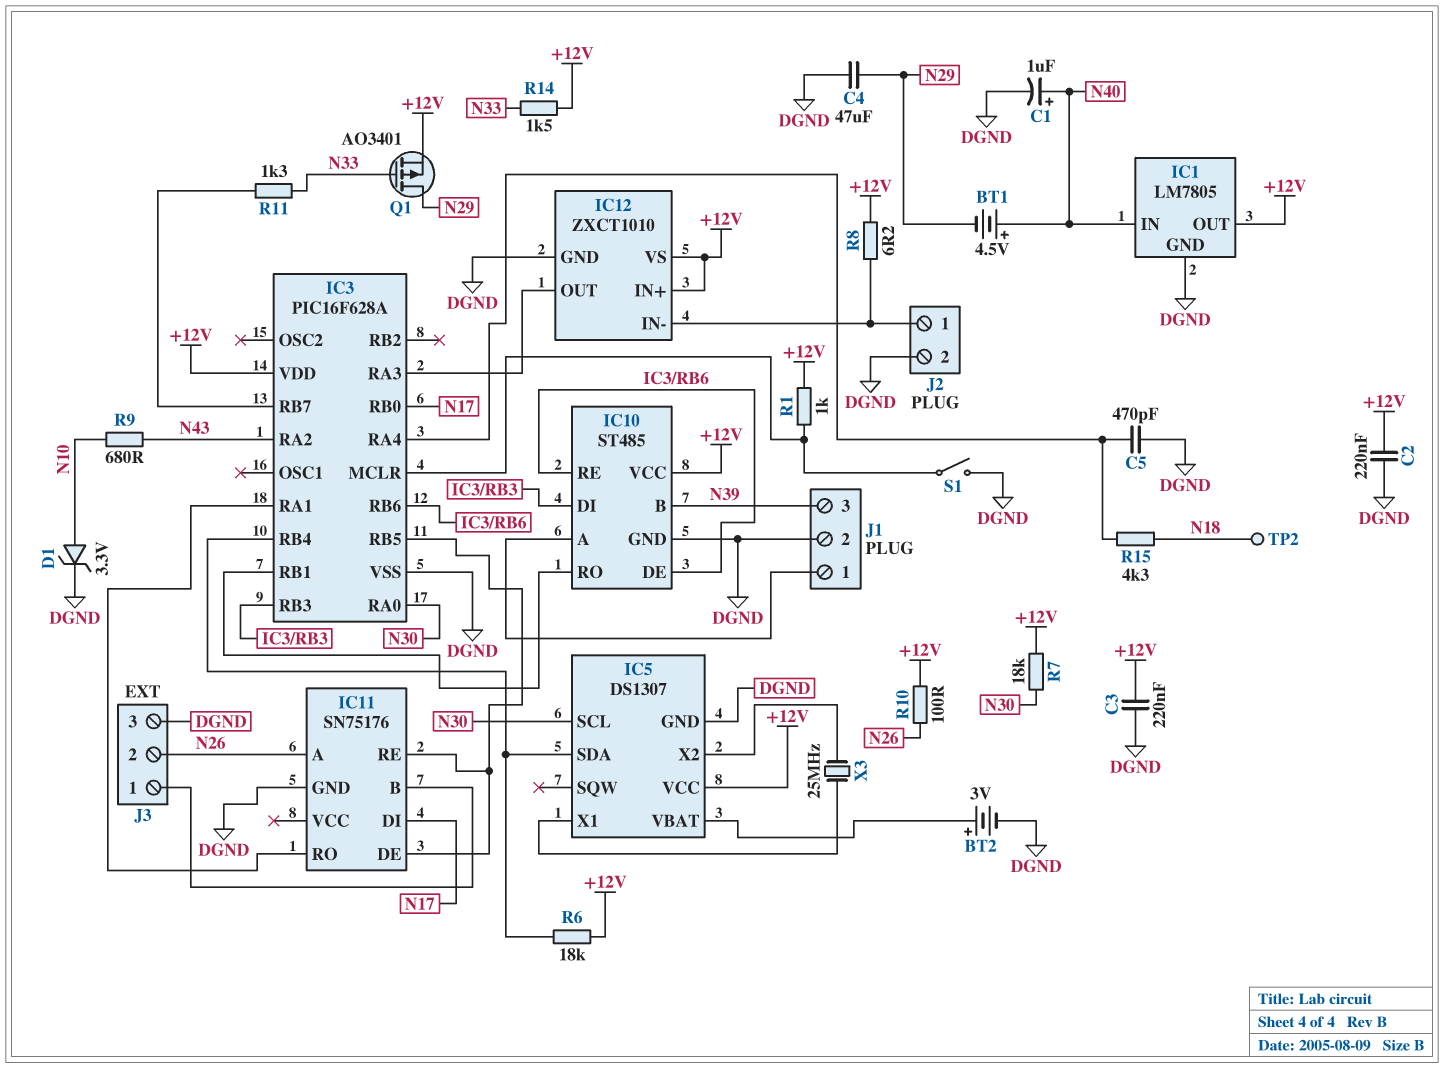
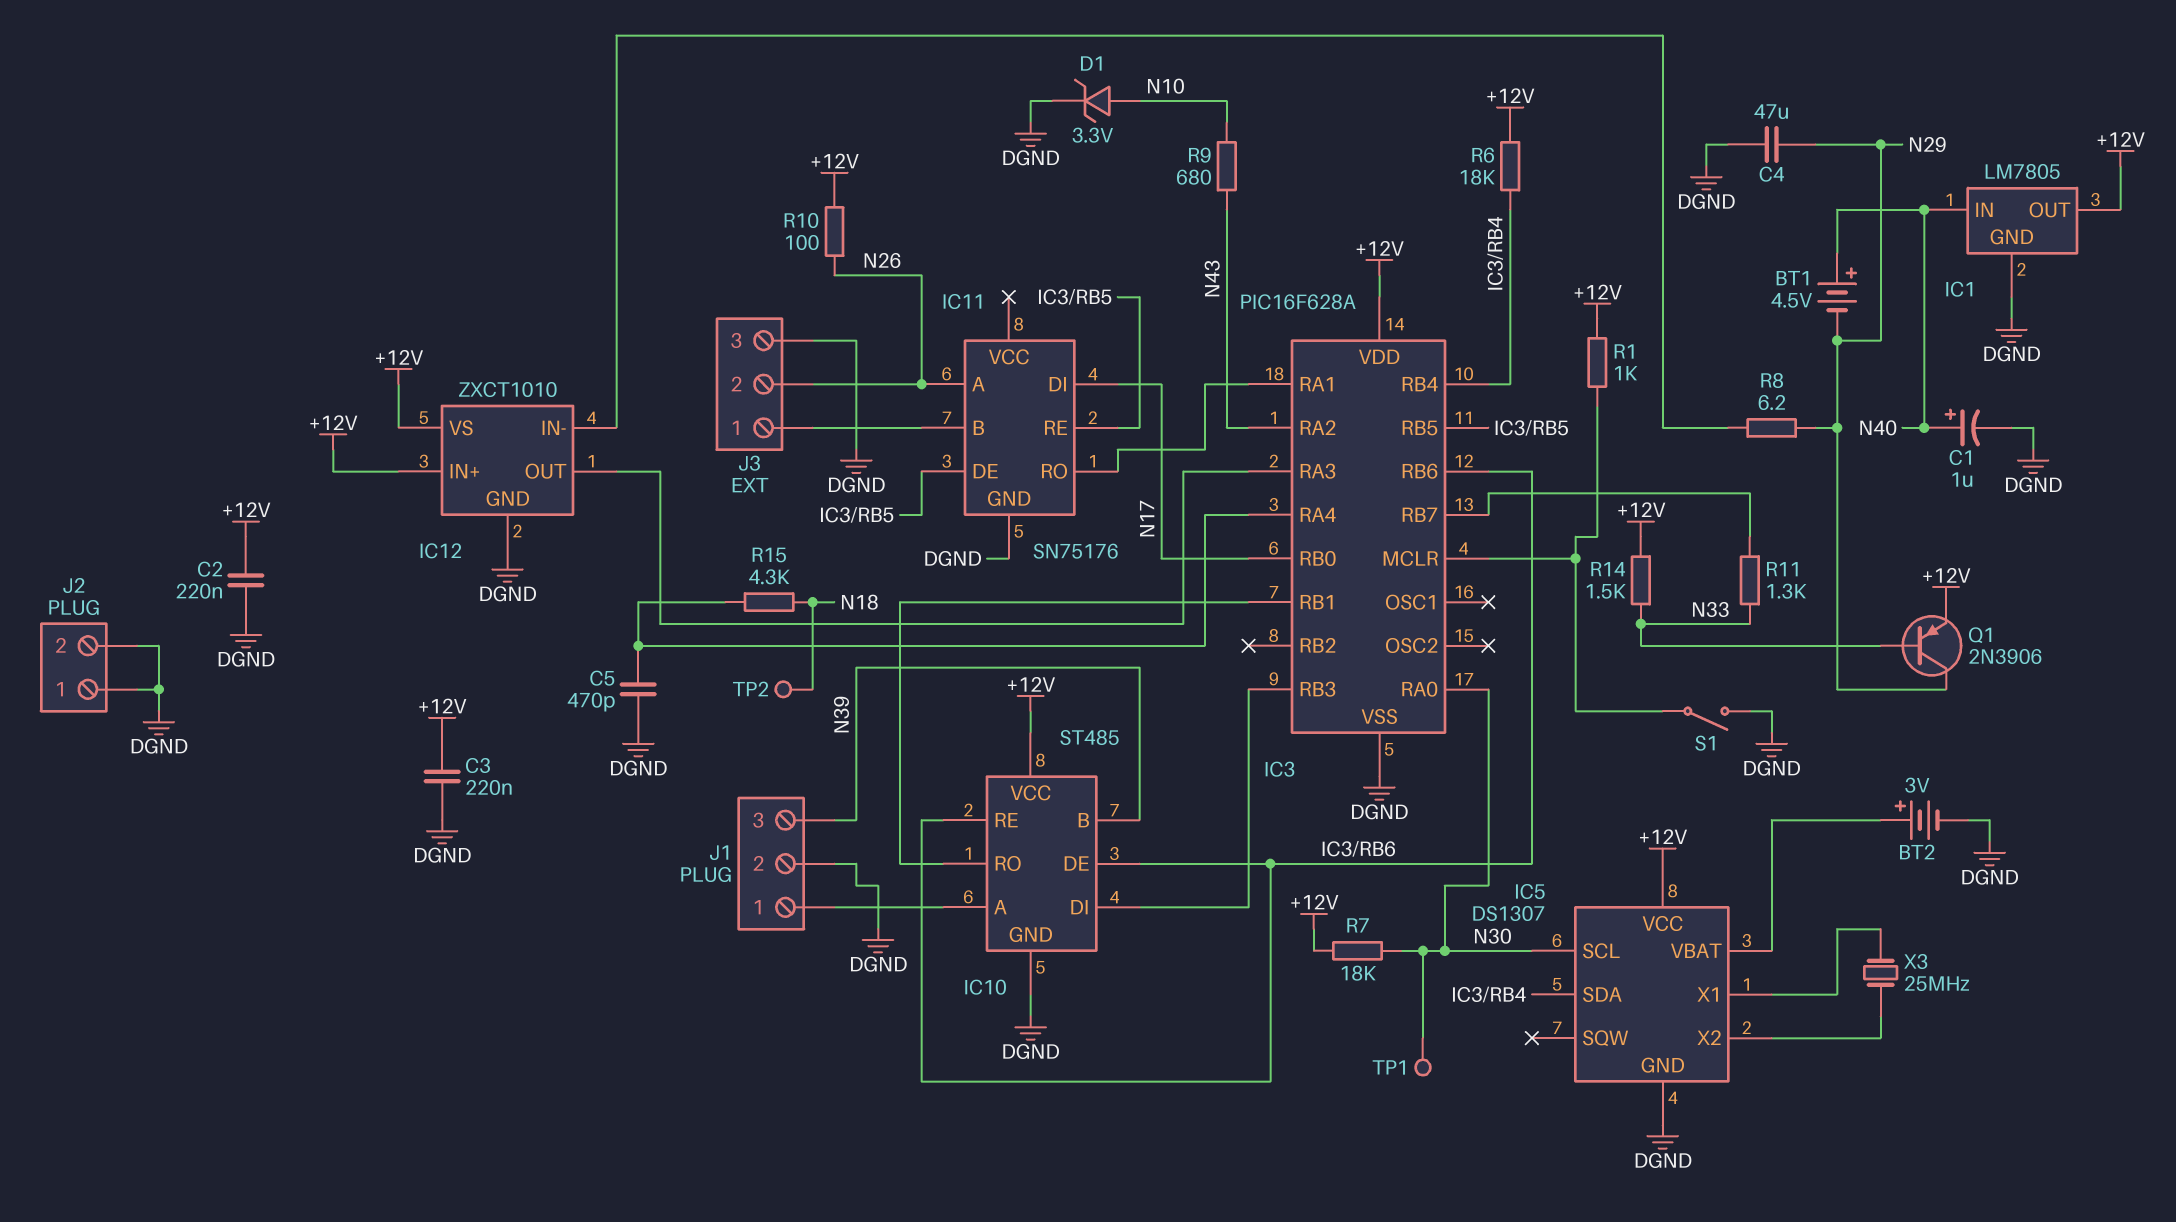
J2 pin 1: IC12/IN- -> DGND
Q1: PMOS AO3401 (G N33, D N29, S +12V) -> PNP 2N3906 (B N33, C N29, E +12V)
R8: 6.2 (+12V, IC12/IN-) -> 6.2 (IC12/IN-, N29)
TP1: none -> test point (N30)

